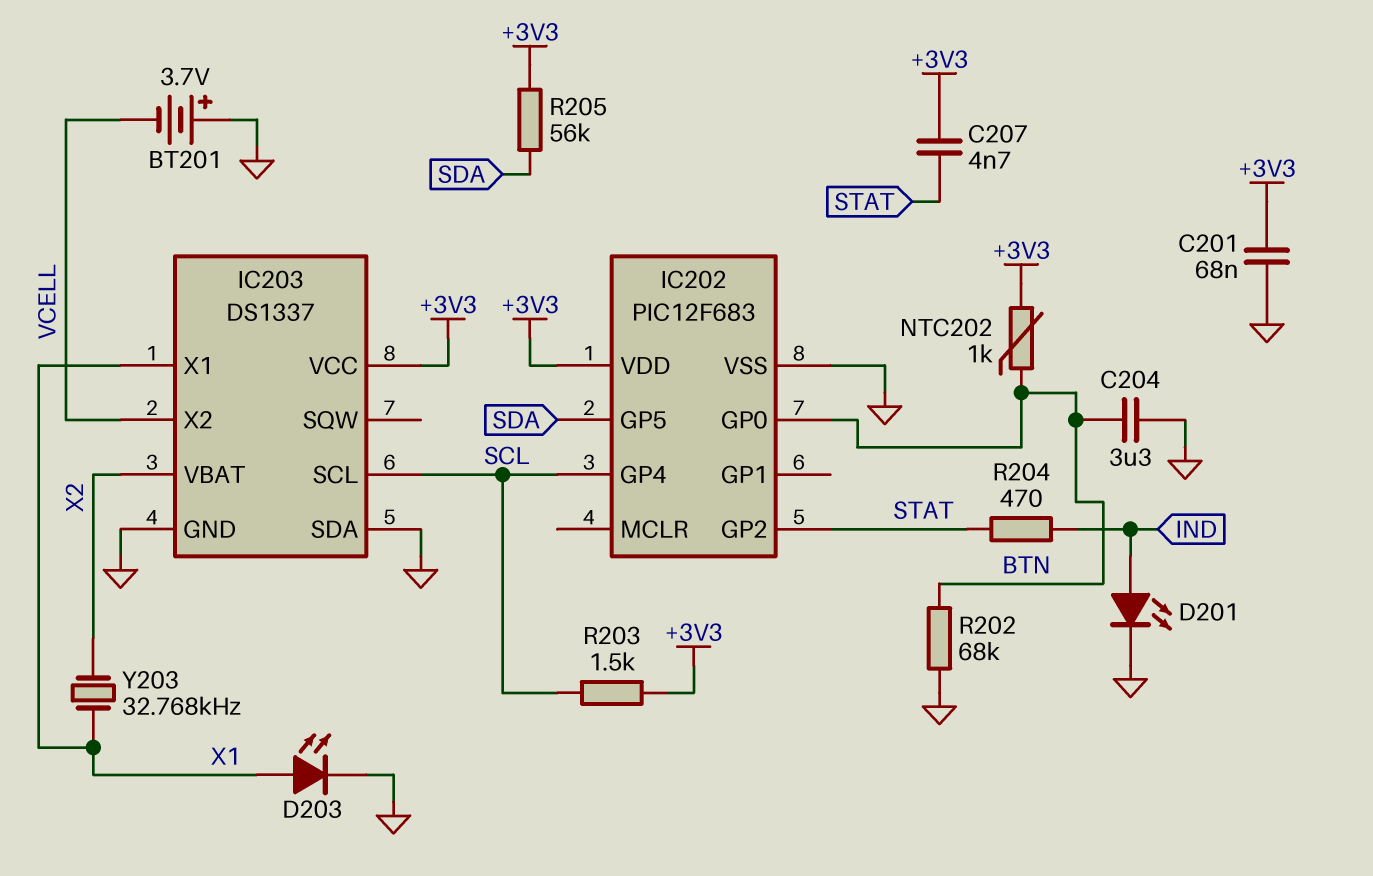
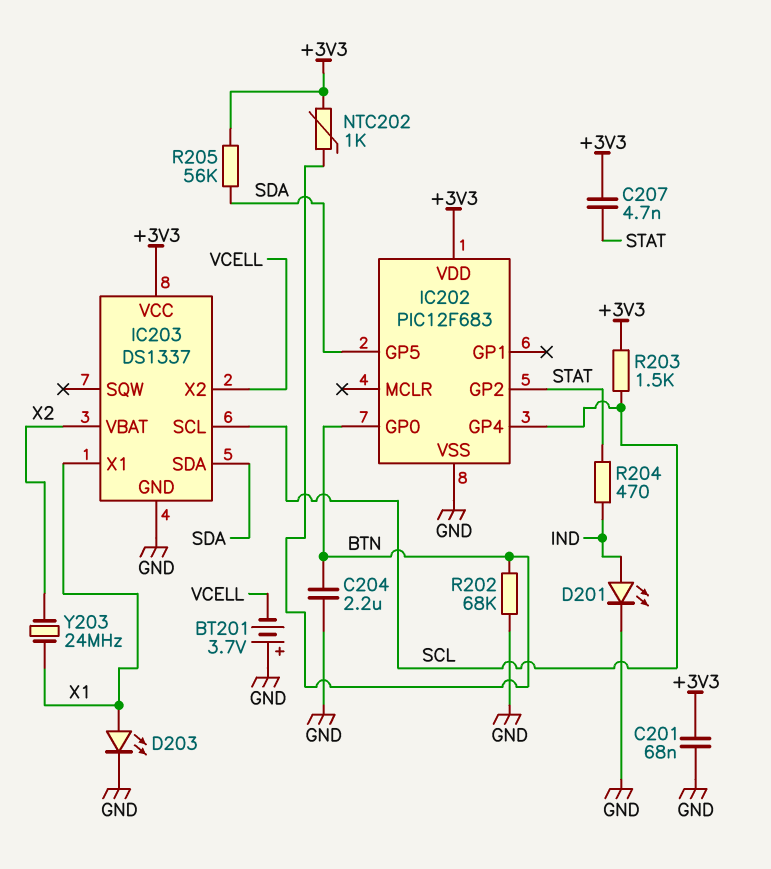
C204: 3.3uF (BTN, GND) -> 2.2uF (BTN, GND)
IC203 pin SDA: GND -> SDA
Y203: 32.768kHz (X1, X2) -> 24MHz (X1, X2)

